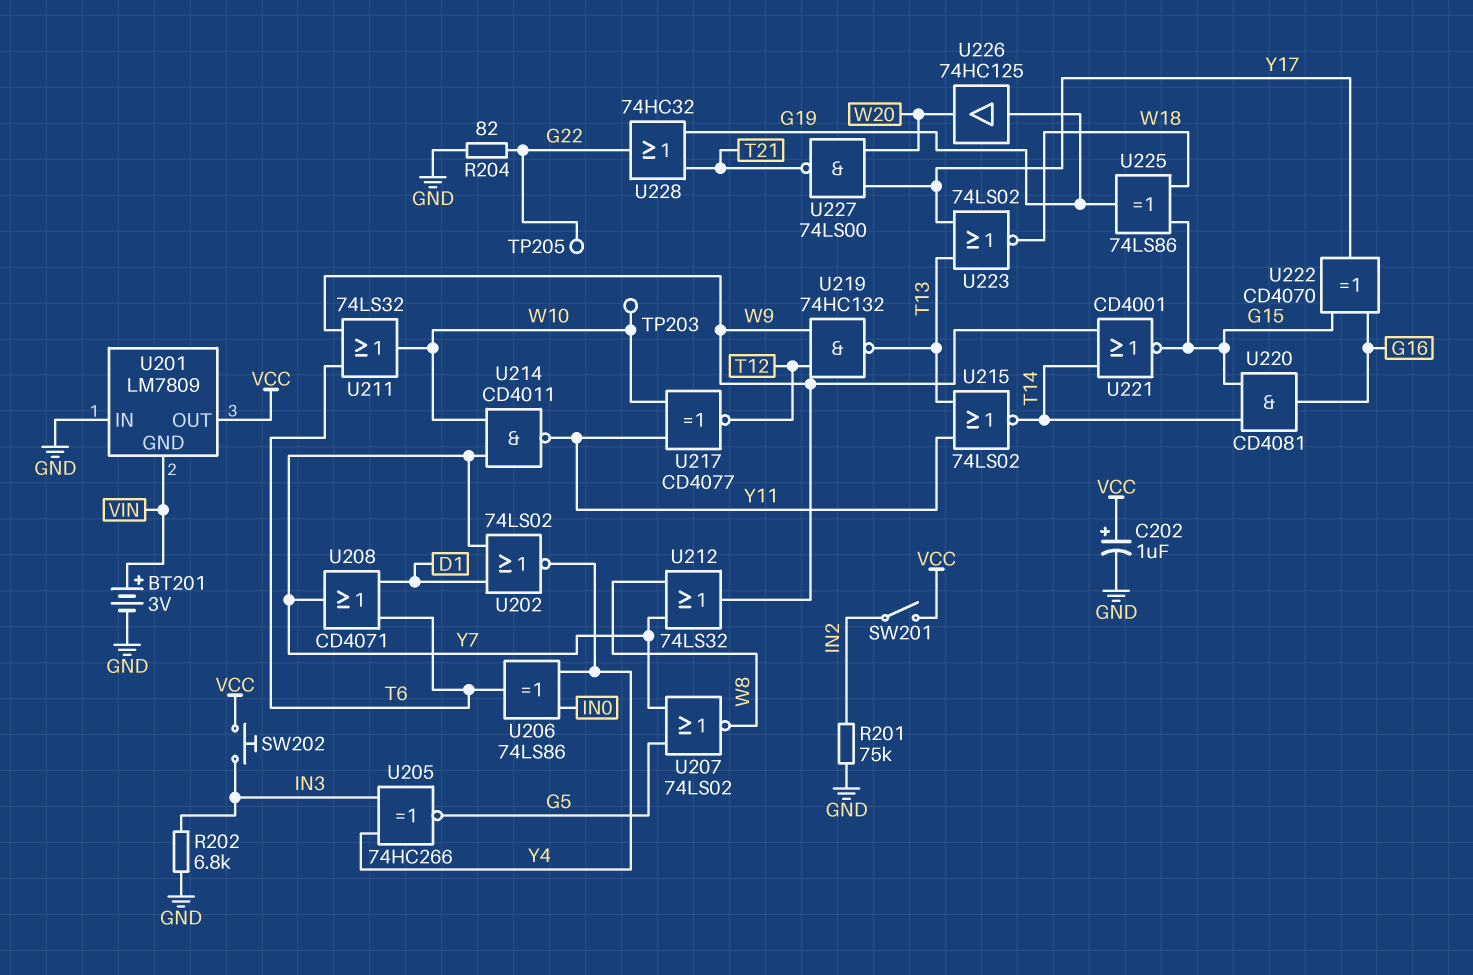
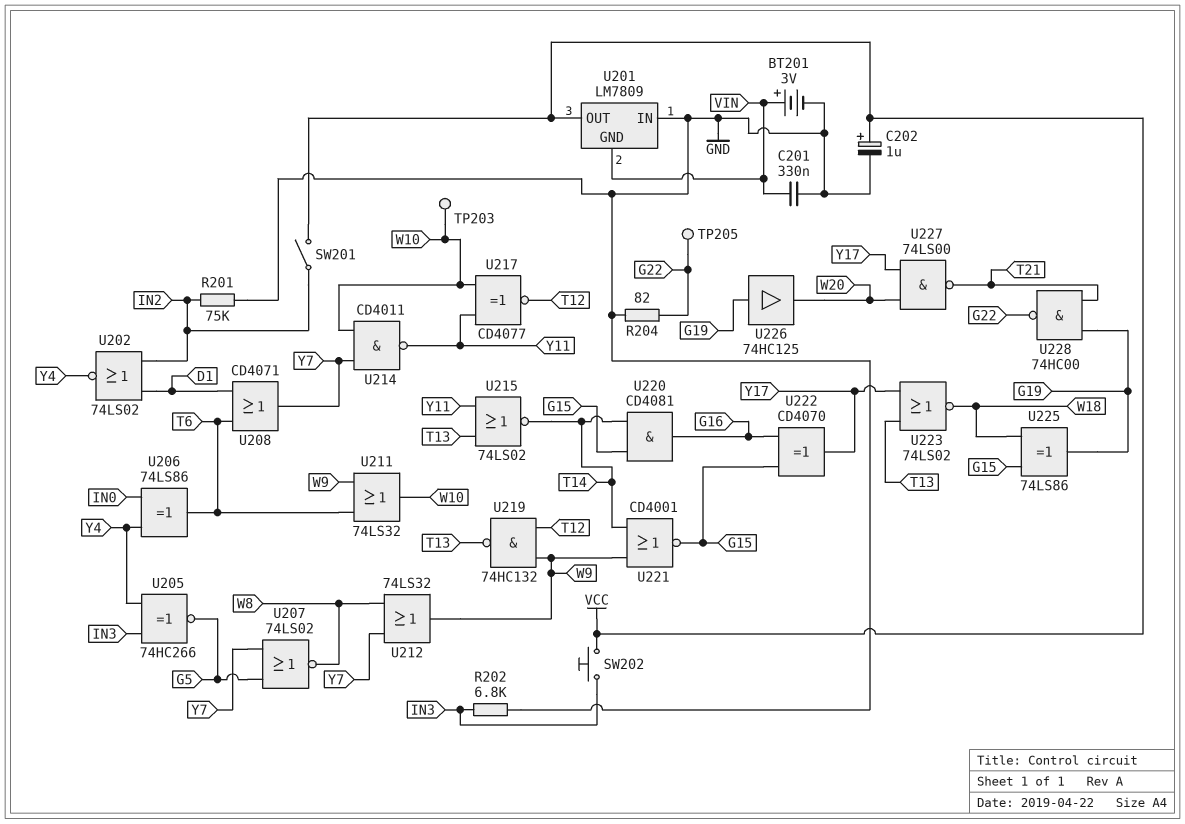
C201: none -> 330nF (GND, VIN)
U202: NOR 74LS02 (in D1, in Y7, out Y4) -> NOR 74LS02 (in D1, in IN2, out Y4)
U228: OR 74HC32 (in G19, in T21, out G22) -> NAND 74HC00 (in G19, in T21, out G22)

